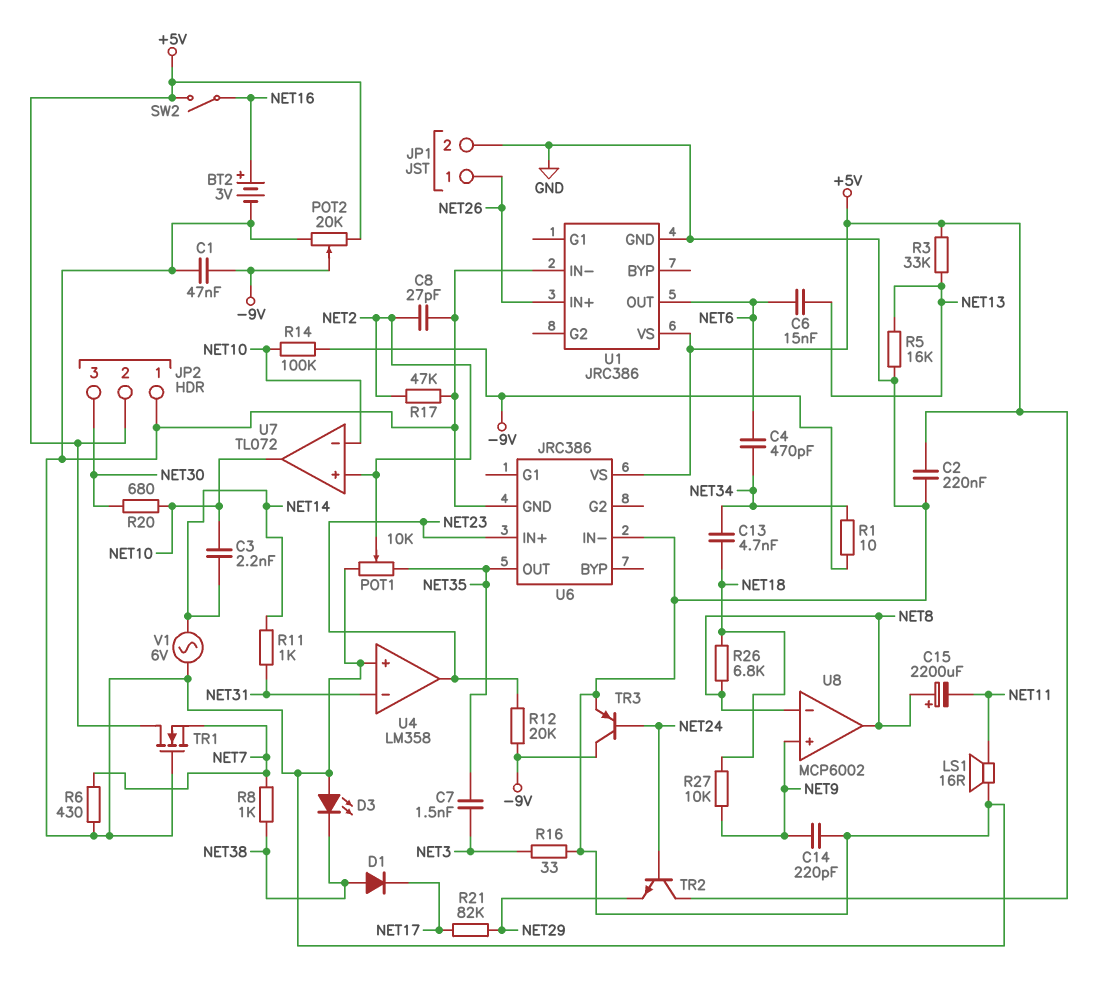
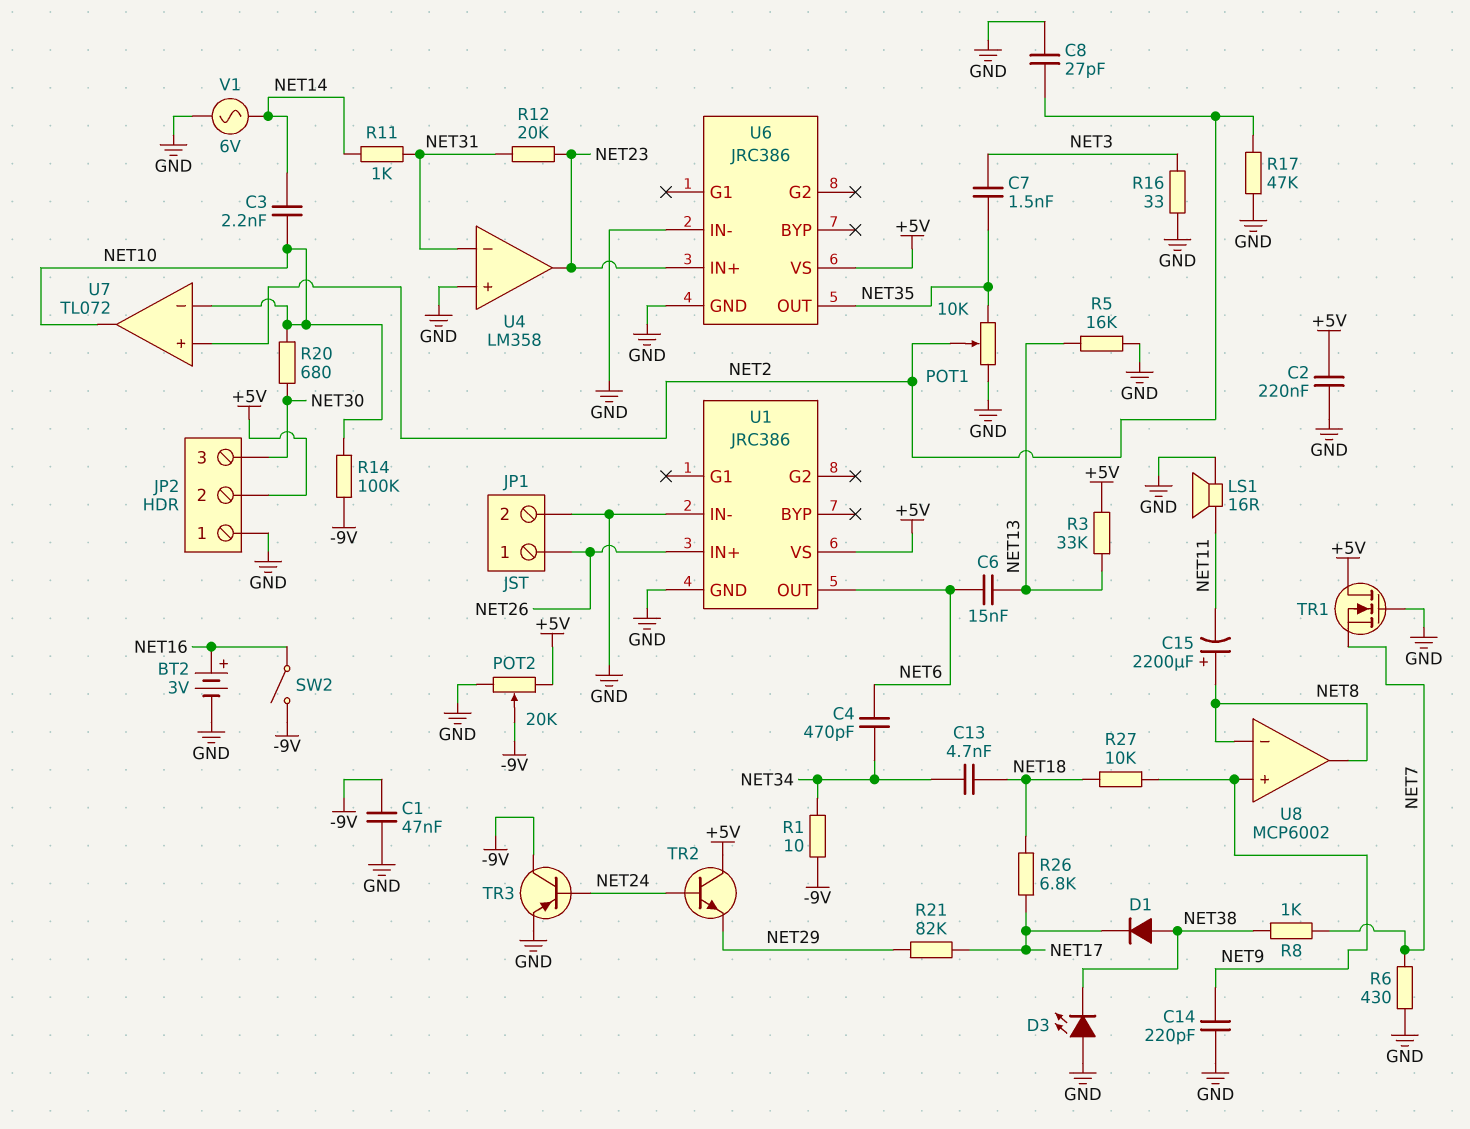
R12: 20k (-9V, NET23) -> 20k (NET23, NET31)
R26: 6.8k (NET8, NET18) -> 6.8k (NET17, NET18)
SW2: switch (+5V, NET16) -> switch (-9V, NET16)

